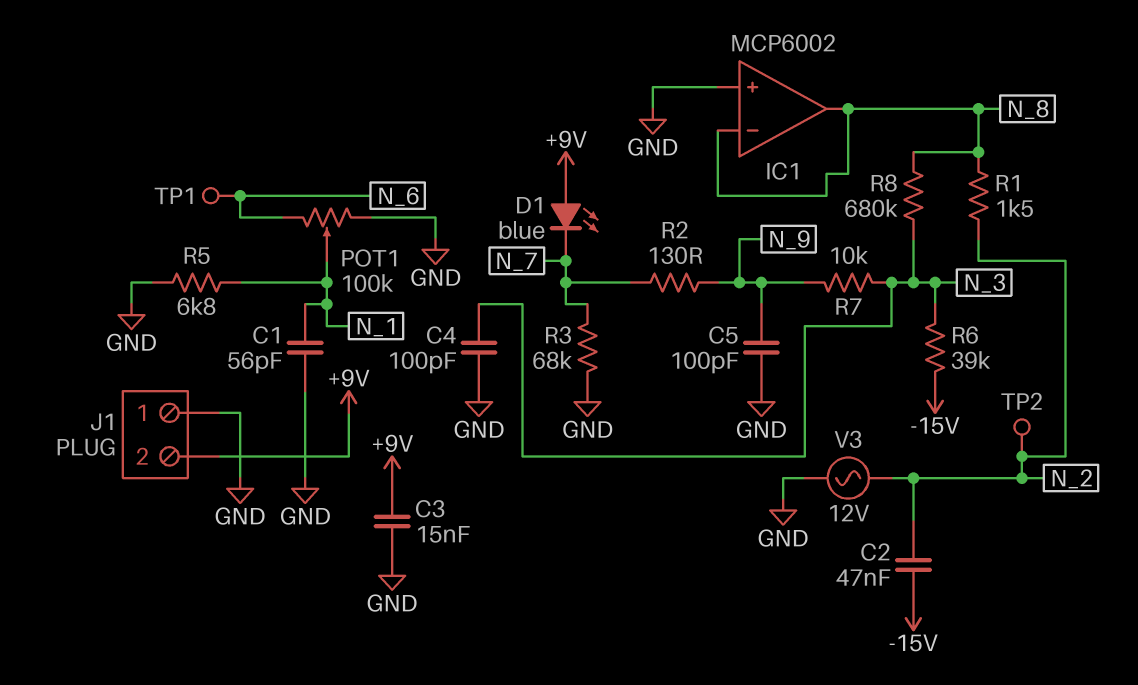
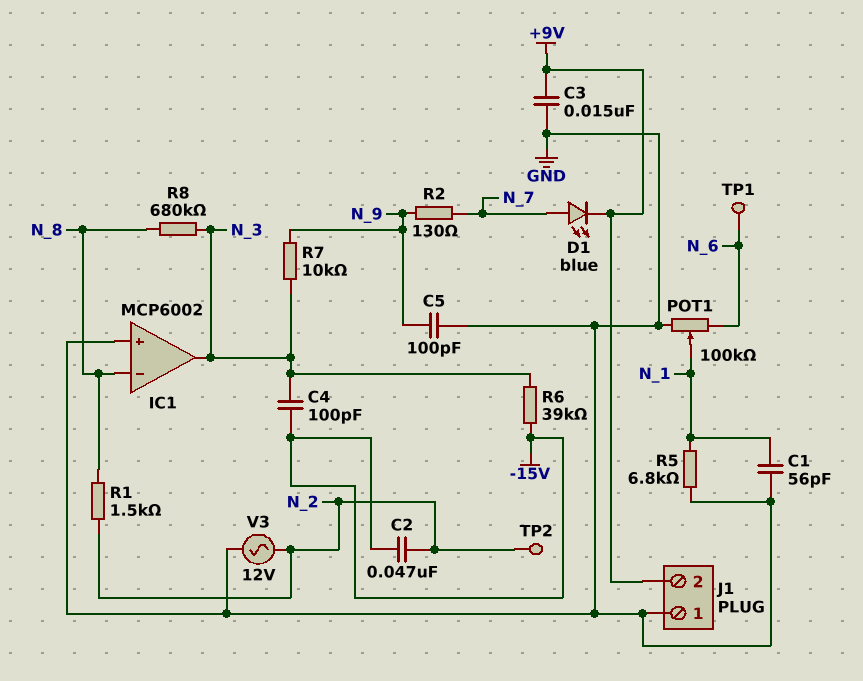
C4: 100pF (GND, N_3) -> 100pF (-15V, N_3)
D1: LED blue (A +9V, K N_7) -> LED blue (A N_7, K +9V)
IC1 pin out: N_8 -> N_3
R3: 68k (GND, N_7) -> none

